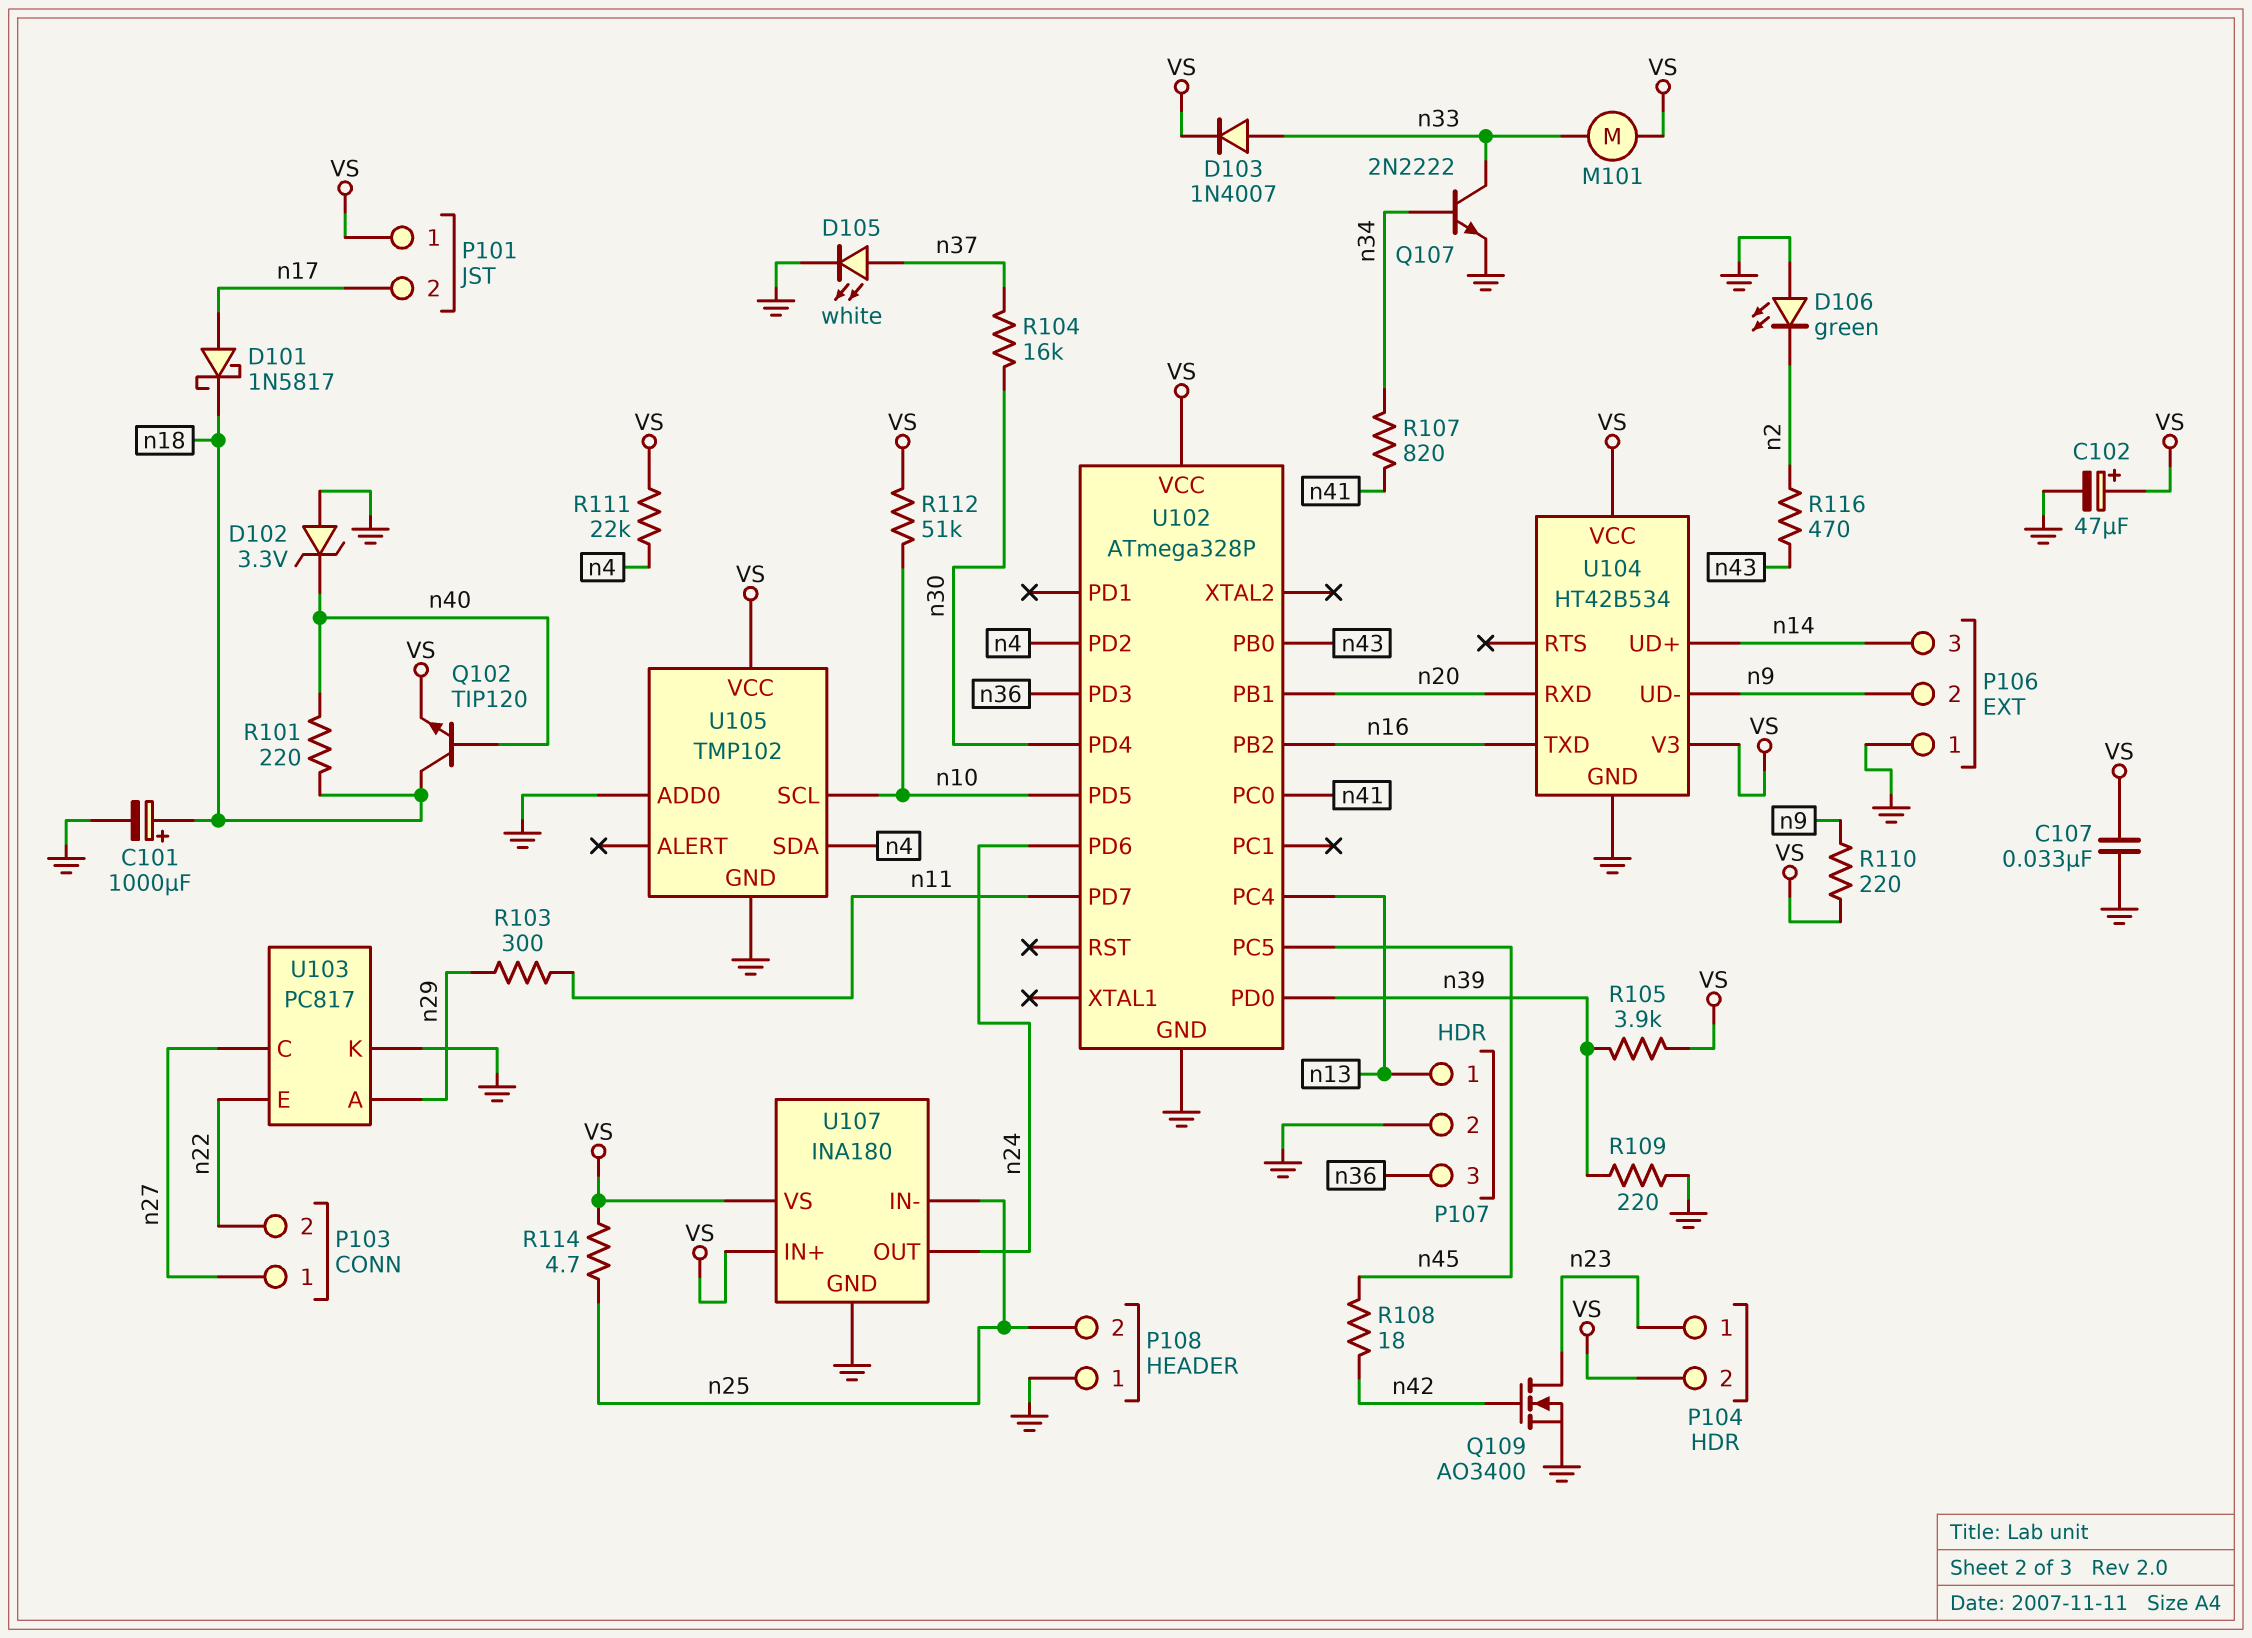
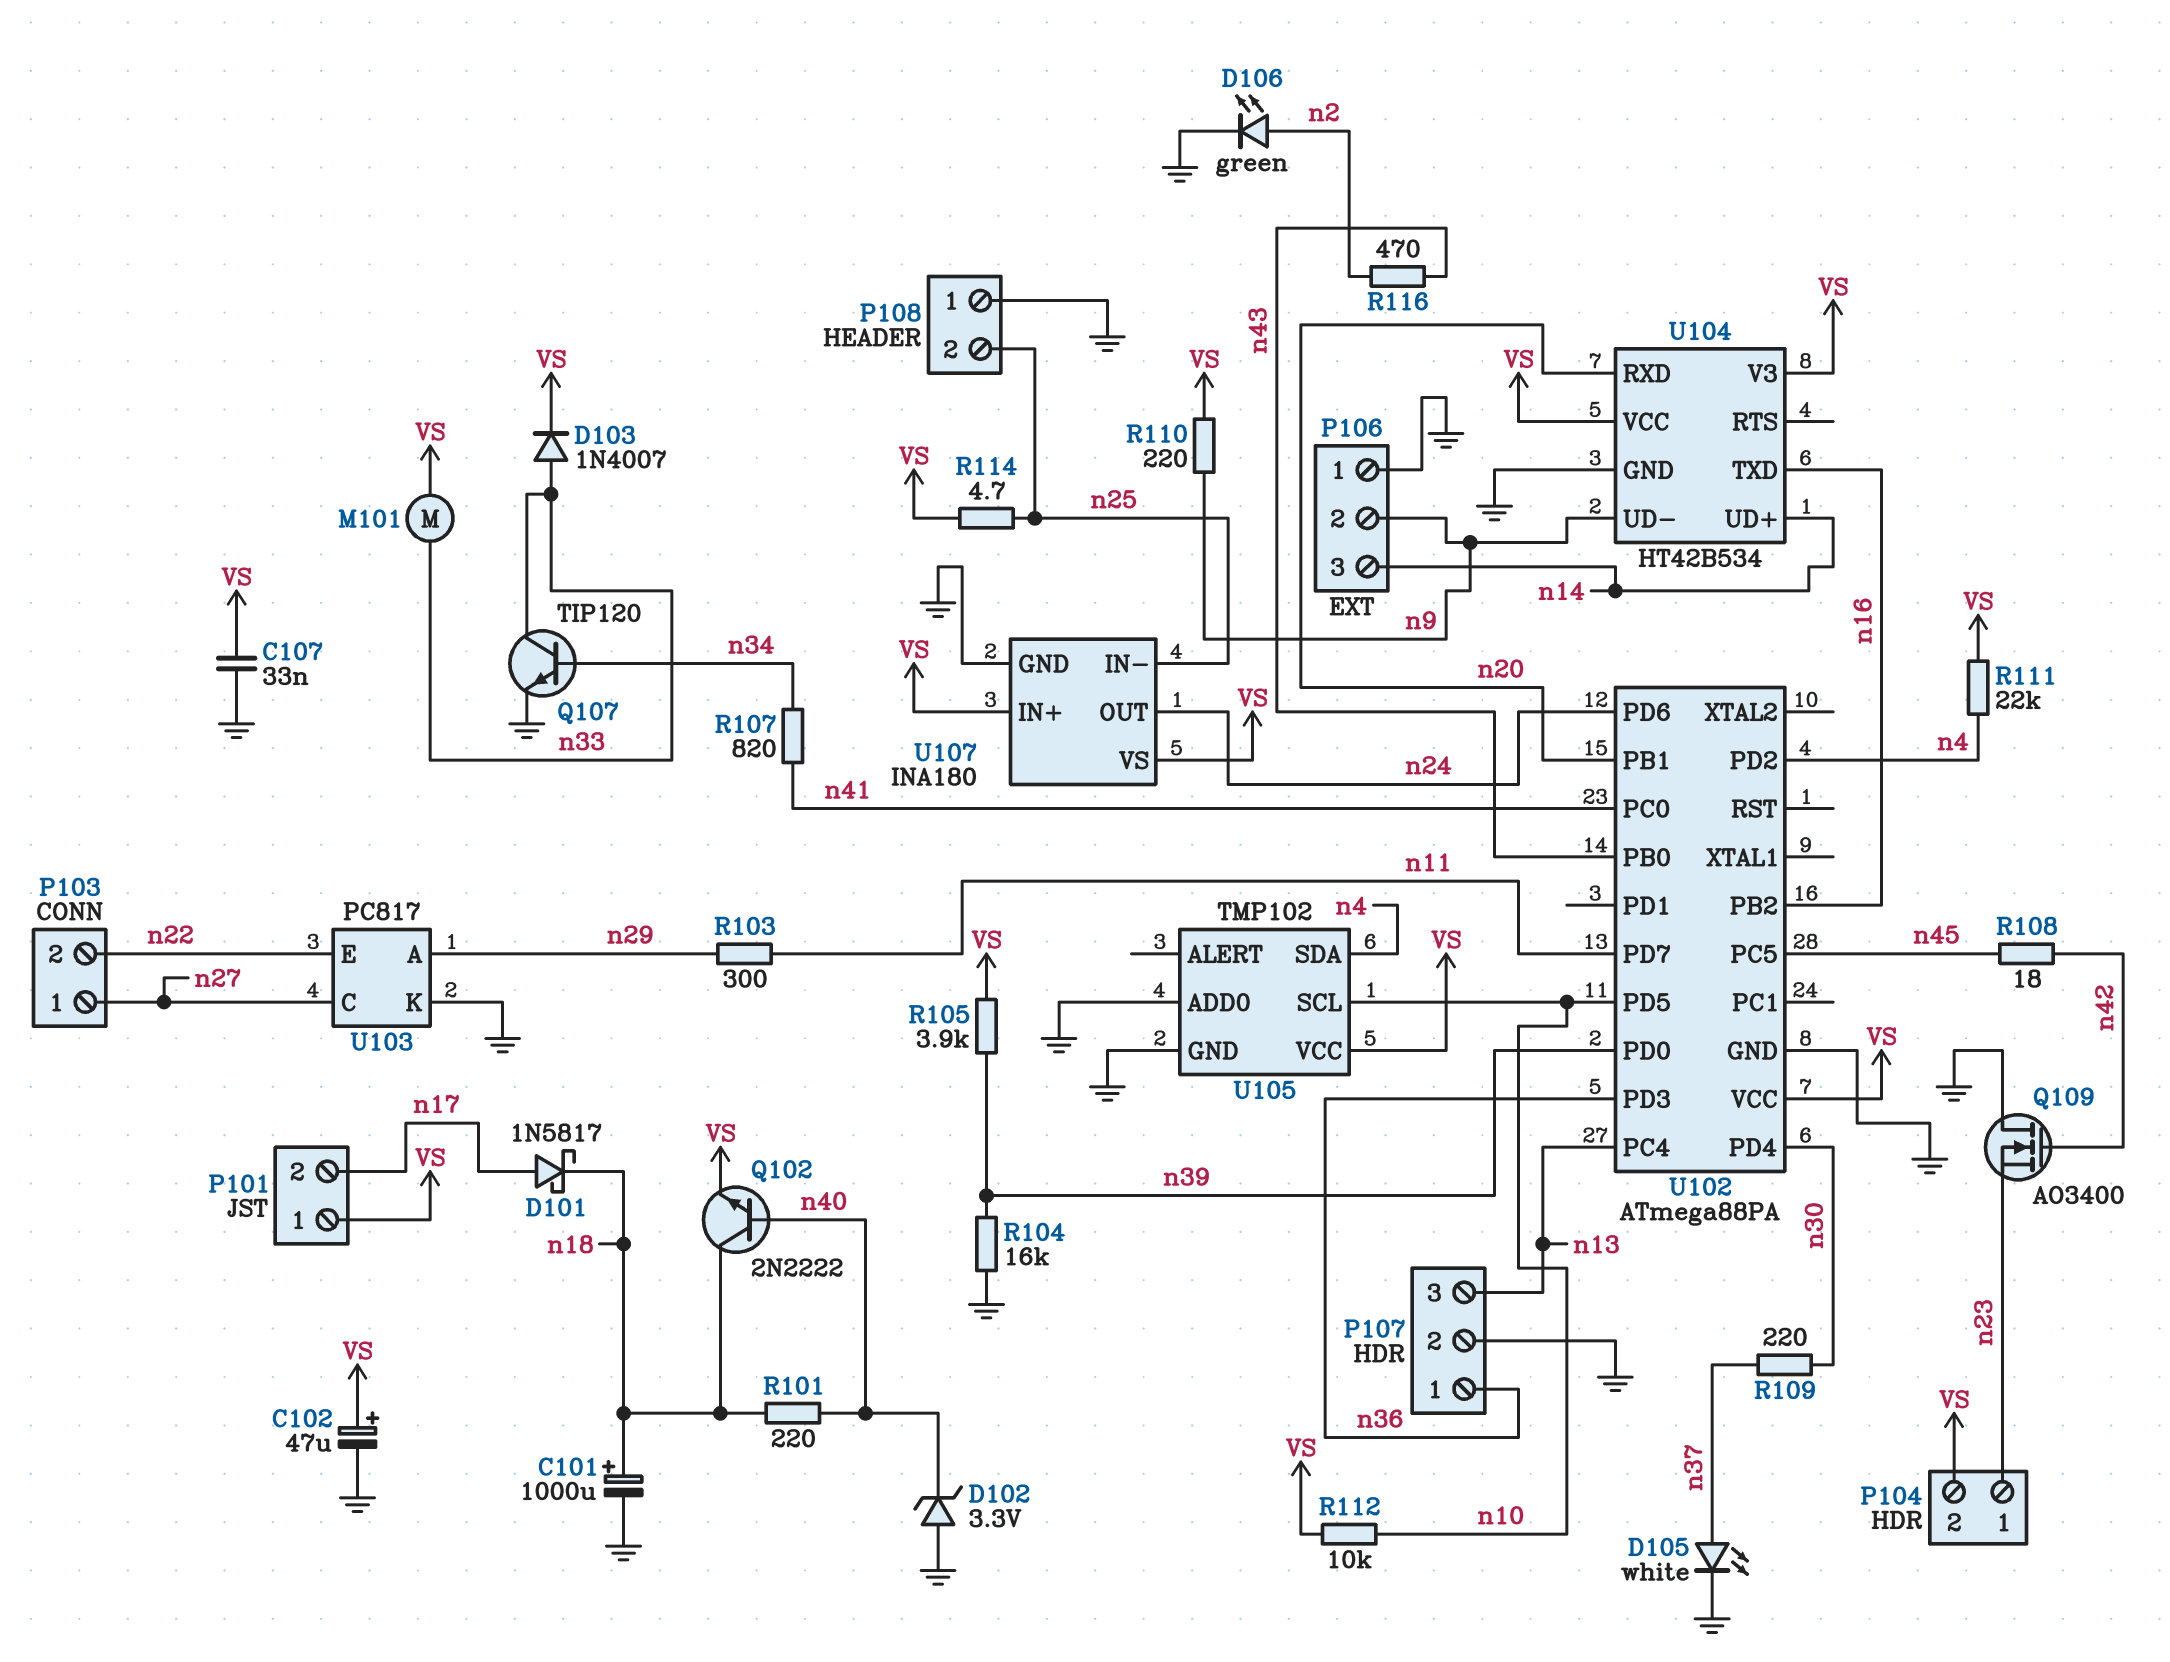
D106: LED green (A GND, K n2) -> LED green (A n2, K GND)
P107 pin 1: n13 -> n36
P107 pin 3: n36 -> n13
Q102: NPN TIP120 (B n40, C n18, E VS) -> NPN 2N2222 (B n40, C n18, E VS)
Q107: NPN 2N2222 (B n34, C n33, E GND) -> NPN TIP120 (B n34, C n33, E GND)
Q109: NMOS AO3400 (G n42, D n23, S GND) -> NMOS AO3400 (G n42, D GND, S n23)
R104: 16k (n30, n37) -> 16k (GND, n39)
R109: 220 (GND, n39) -> 220 (n30, n37)
R112: 51k (VS, n10) -> 10k (VS, n10)
U102: ATmega328P -> ATmega88PA

